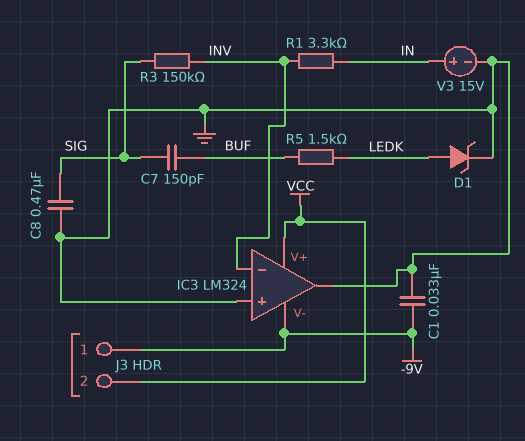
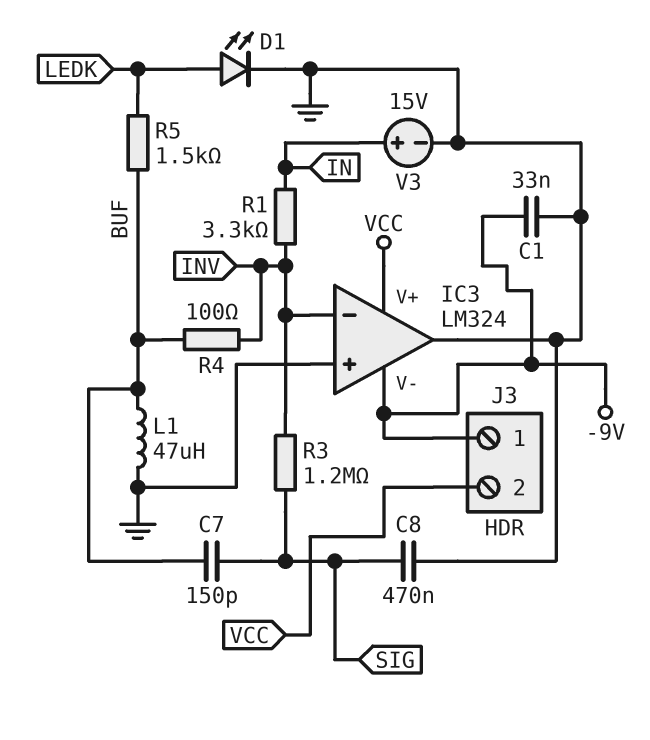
D1: zener (A LEDK, K GND) -> LED (A LEDK, K GND)
L1: none -> 47uH (BUF, GND)
R3: 150k (INV, SIG) -> 1.2M (INV, SIG)
R4: none -> 100 (BUF, INV)

